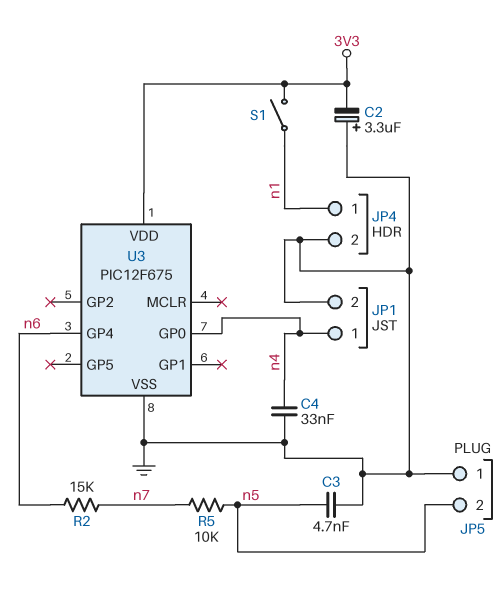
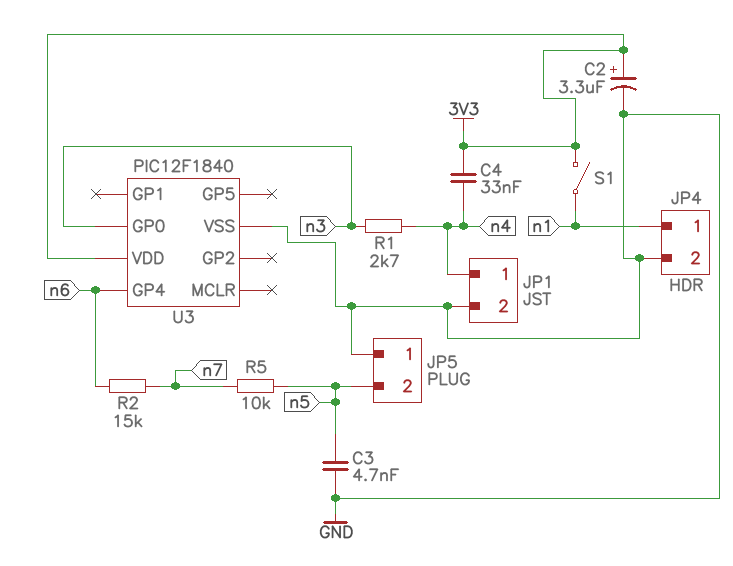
C2: 3.3uF (plus GND, minus 3V3) -> 3.3uF (plus 3V3, minus GND)
C4: 33nF (GND, n4) -> 33nF (3V3, n4)
R1: none -> 2.7k (n3, n4)
U3: PIC12F675 -> PIC12F1840
U3 pin GP0: n4 -> n3

